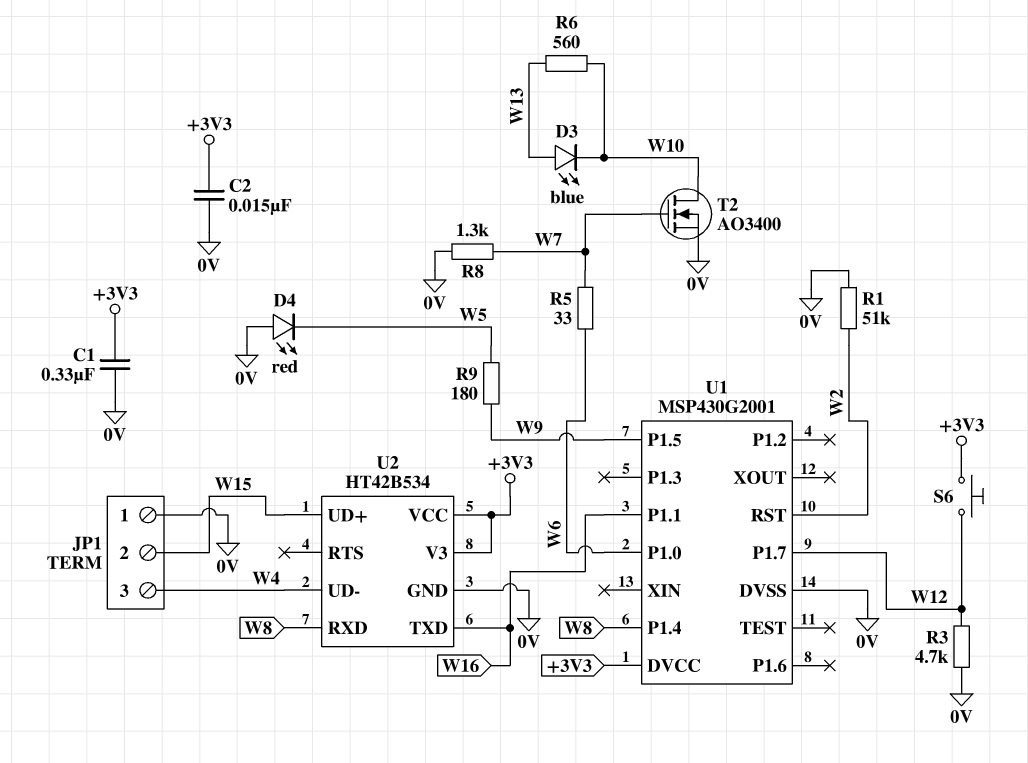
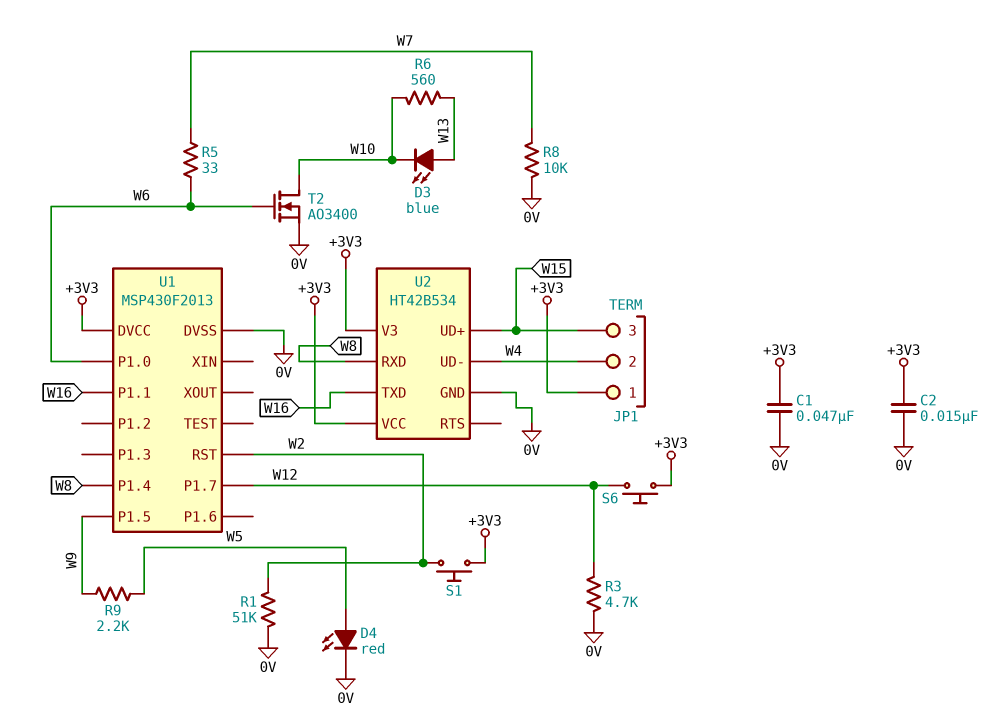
C1: 330nF (+3V3, 0V) -> 47nF (+3V3, 0V)
D4: LED red (A 0V, K W5) -> LED red (A W5, K 0V)
JP1 pin 1: 0V -> +3V3
JP1 pin 2: W15 -> W4
JP1 pin 3: W4 -> W15
R8: 1.3k (0V, W7) -> 10k (0V, W7)
R9: 180 (W5, W9) -> 2.2k (W5, W9)
S1: none -> button (+3V3, W2)
T2: NMOS AO3400 (G W7, D W10, S 0V) -> NMOS AO3400 (G W6, D W10, S 0V)
U1: MSP430G2001 -> MSP430F2013

